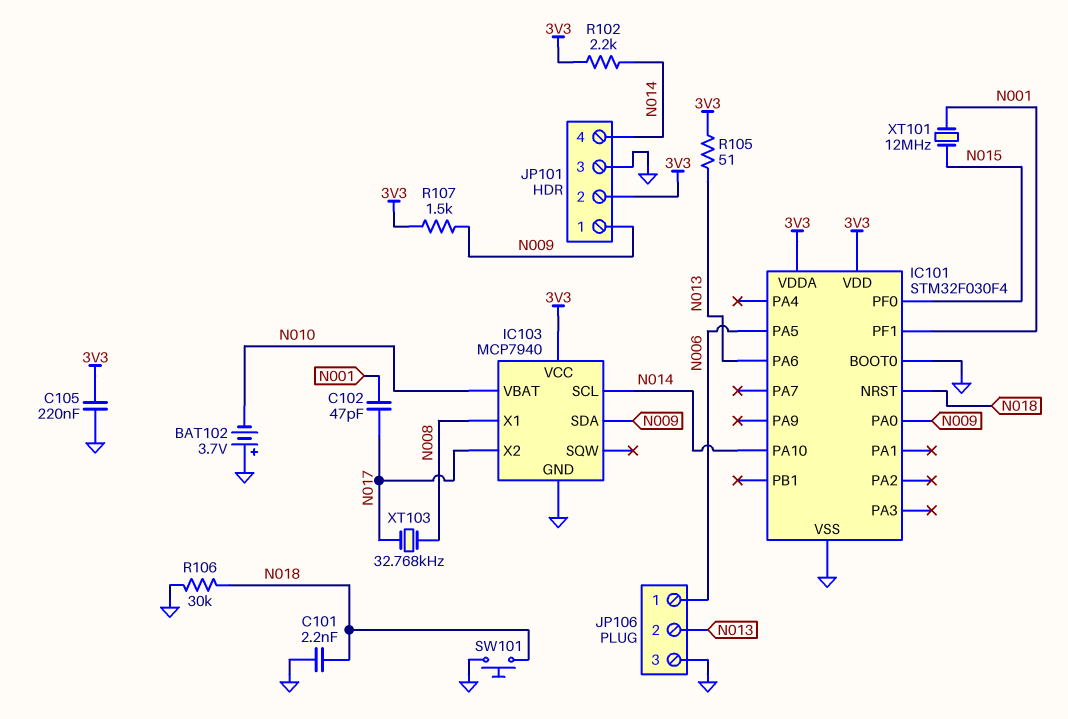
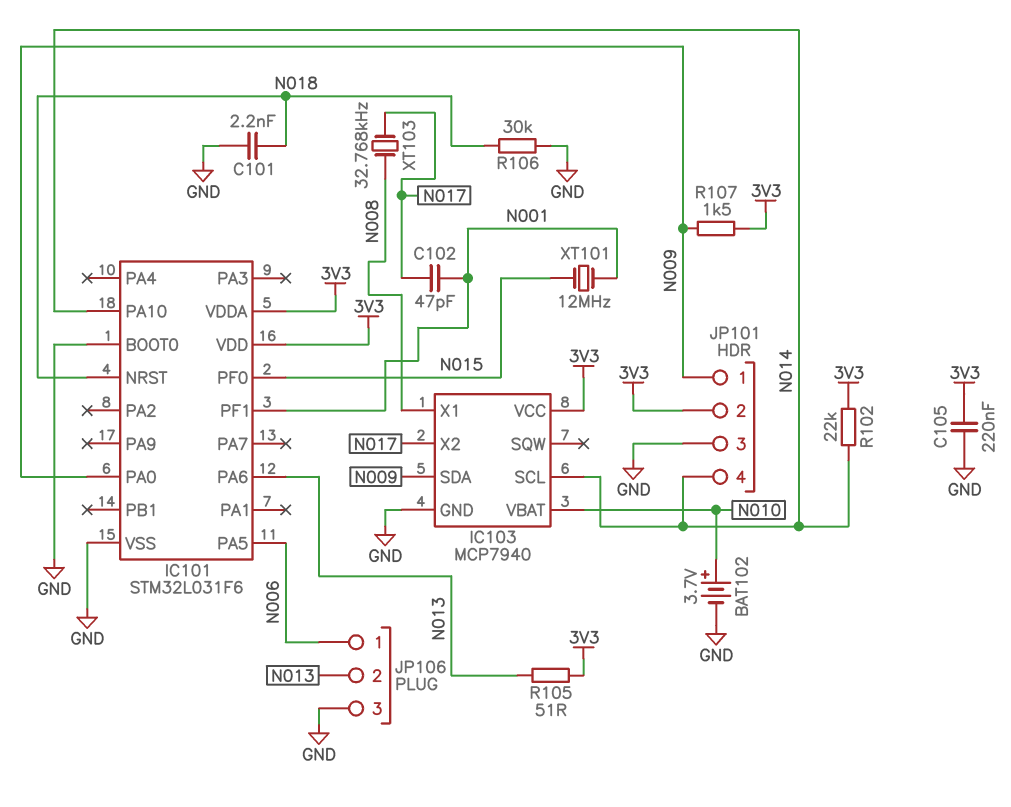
BAT102: 3.7V (plus GND, minus N010) -> 3.7V (plus N010, minus GND)
IC101: STM32F030F4 -> STM32L031F6
R102: 2.2k (3V3, N014) -> 22k (3V3, N014)
SW101: button (GND, N018) -> none

